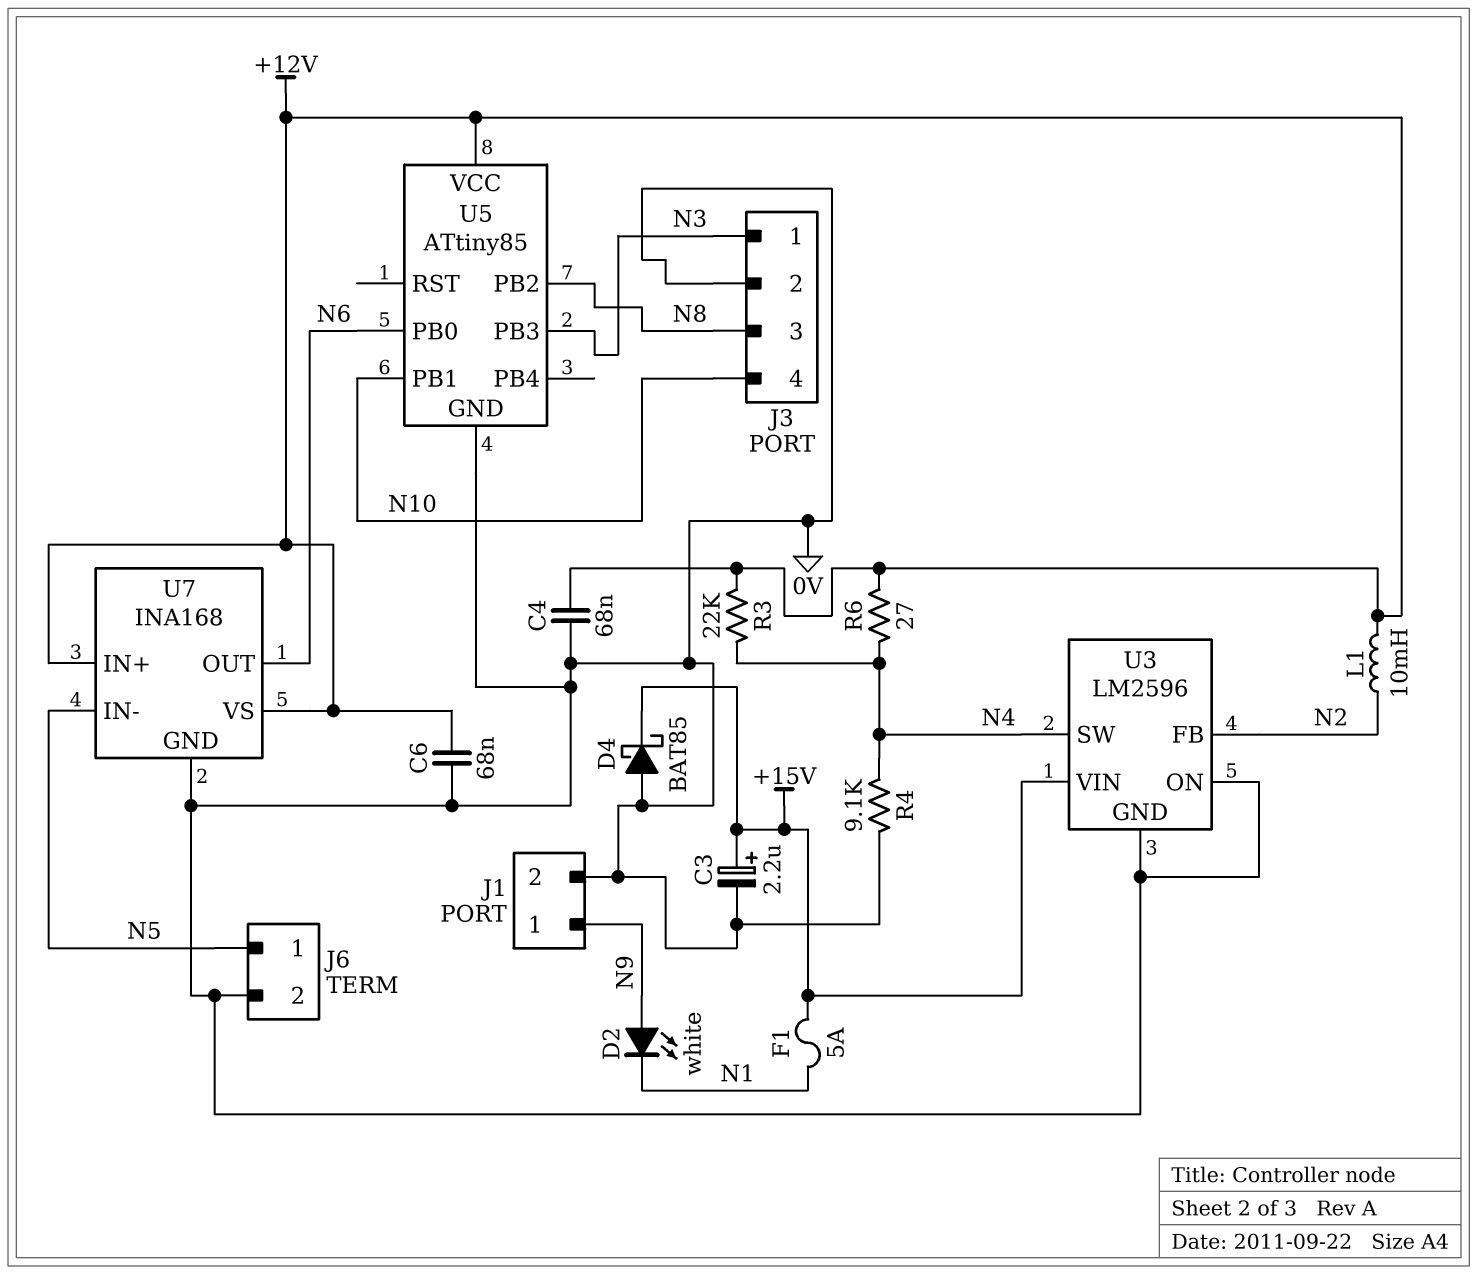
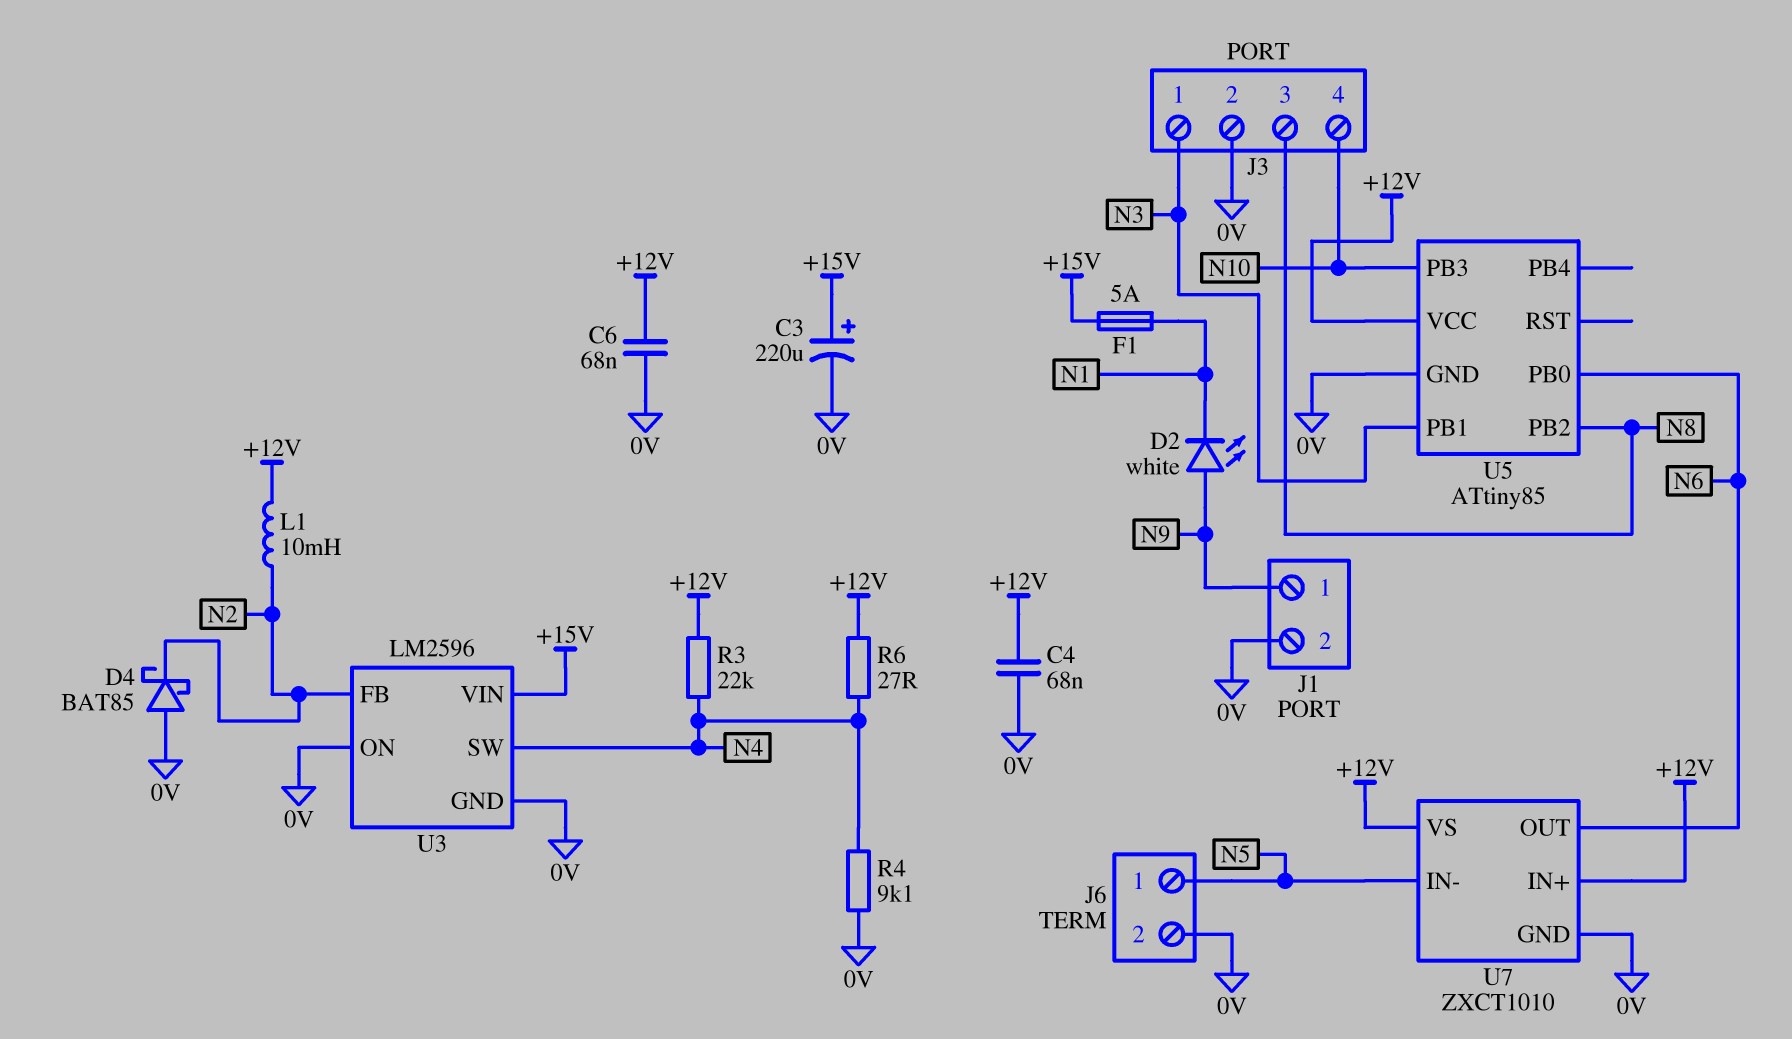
C3: 2.2uF (plus +15V, minus 0V) -> 220uF (plus +15V, minus 0V)
D4: schottky BAT85 (A 0V, K +15V) -> schottky BAT85 (A 0V, K N2)
U5 pin PB1: N10 -> N3
U5 pin PB3: N3 -> N10
U7: INA168 -> ZXCT1010

